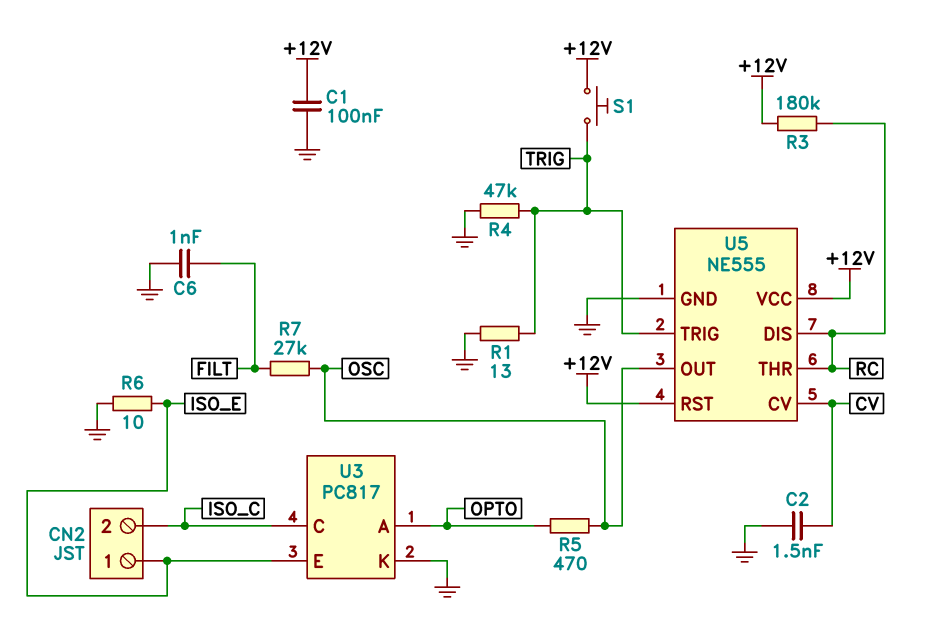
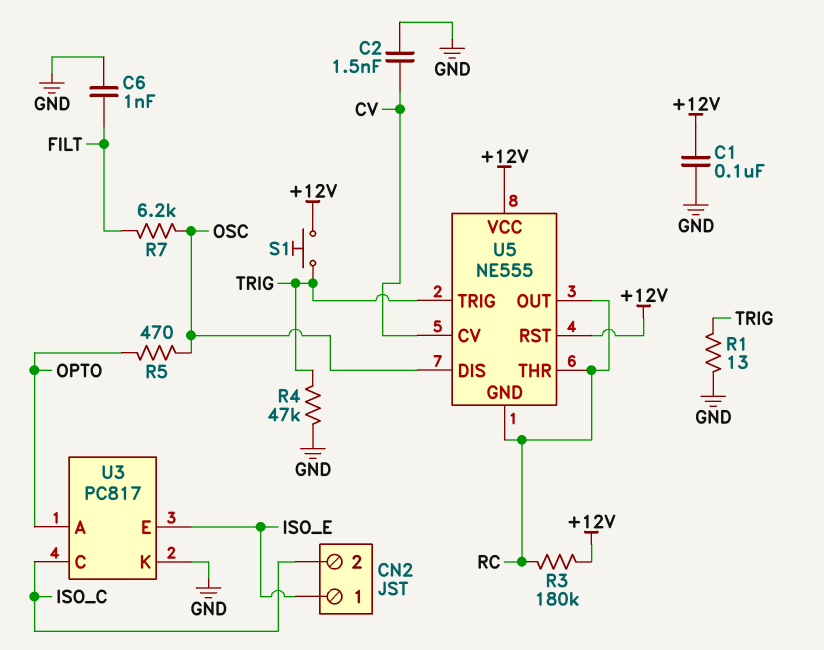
R6: 10 (GND, ISO_E) -> none
R7: 27k (FILT, OSC) -> 6.2k (FILT, OSC)
U5 pin DIS: RC -> OSC
U5 pin GND: GND -> RC
U5 pin OUT: OSC -> RC

